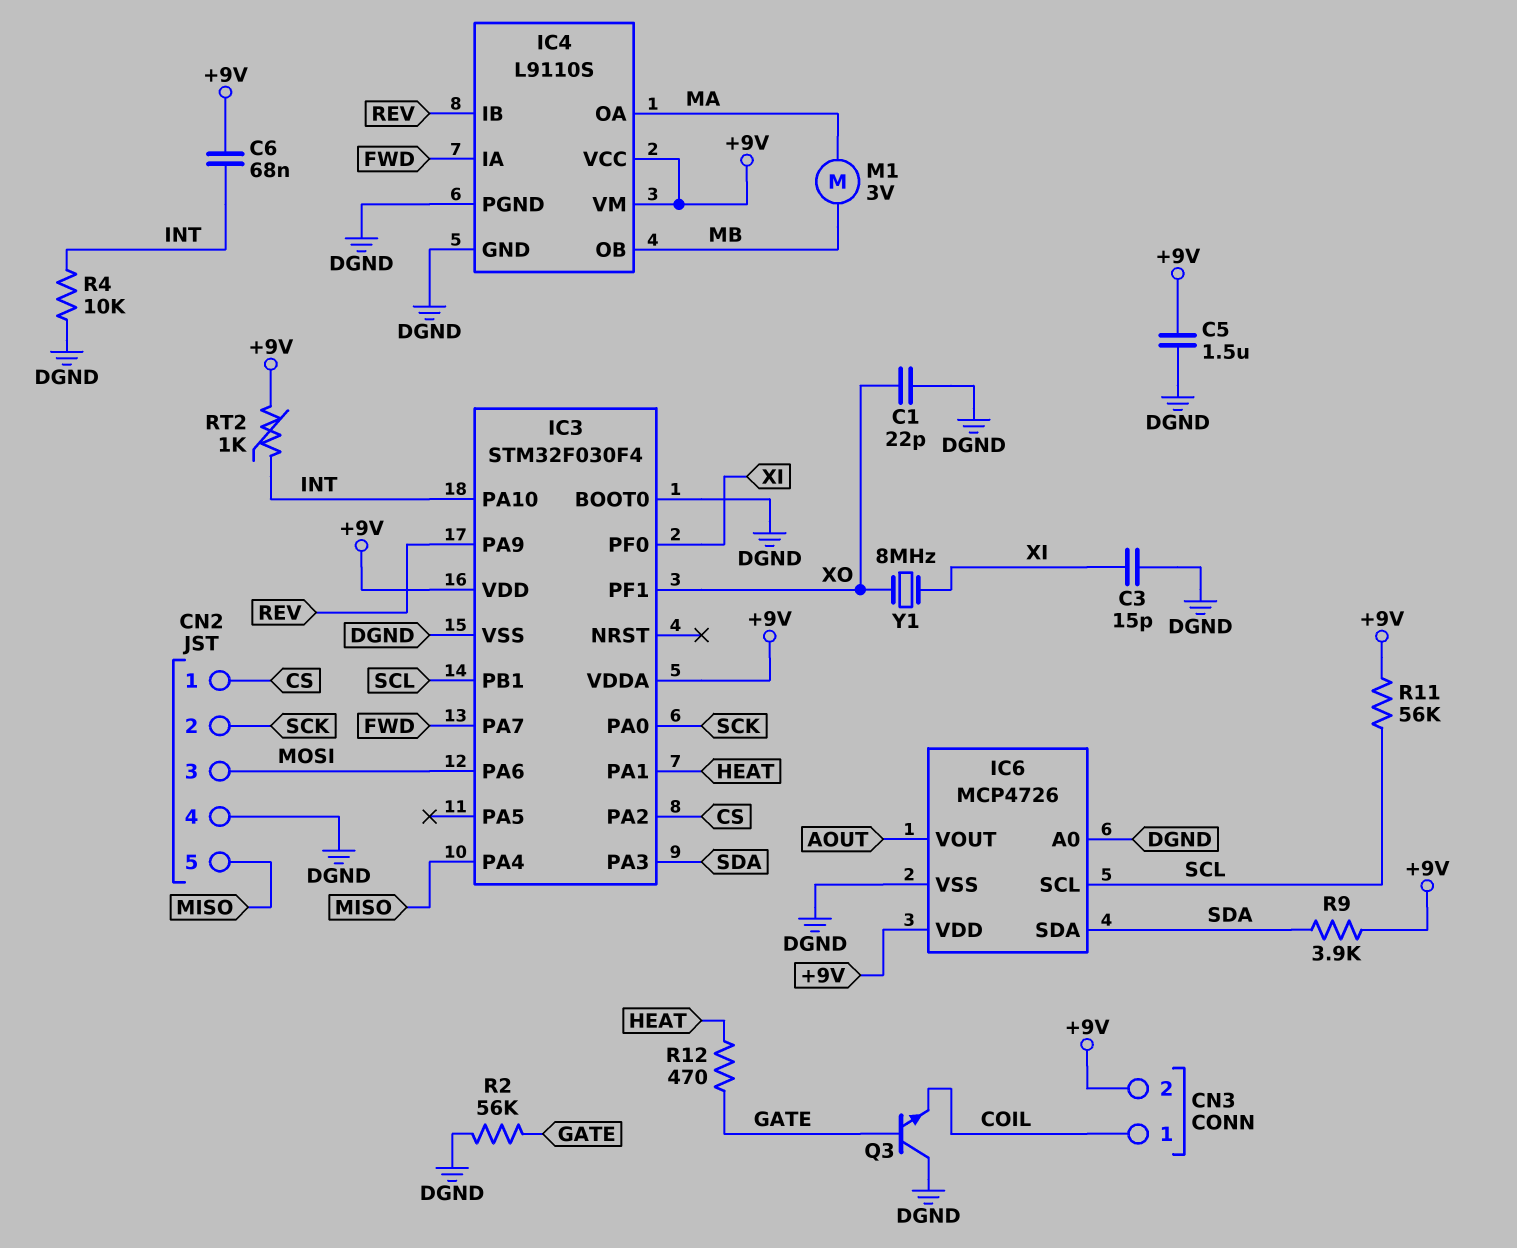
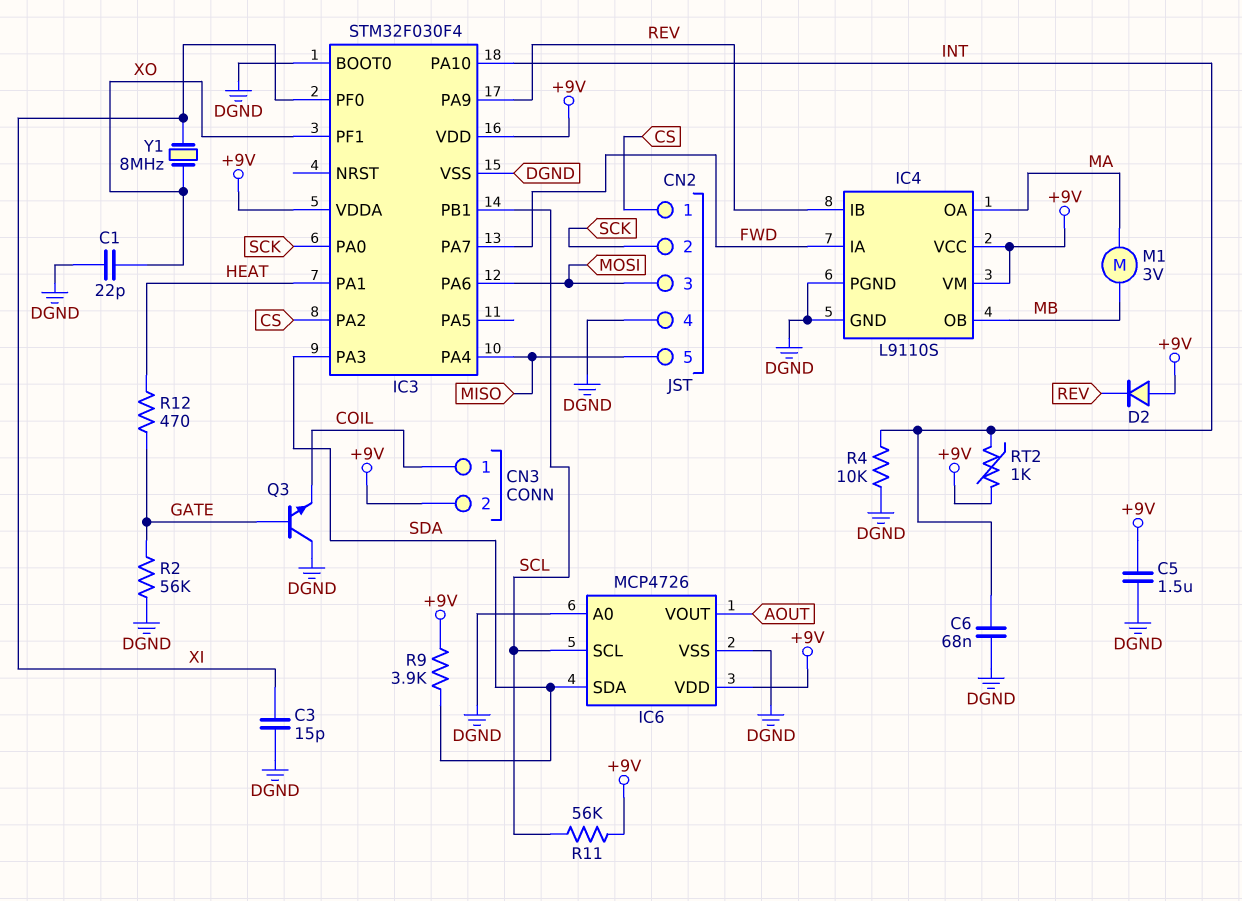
C6: 68nF (+9V, INT) -> 68nF (DGND, INT)
D2: none -> diode (A +9V, K REV)

